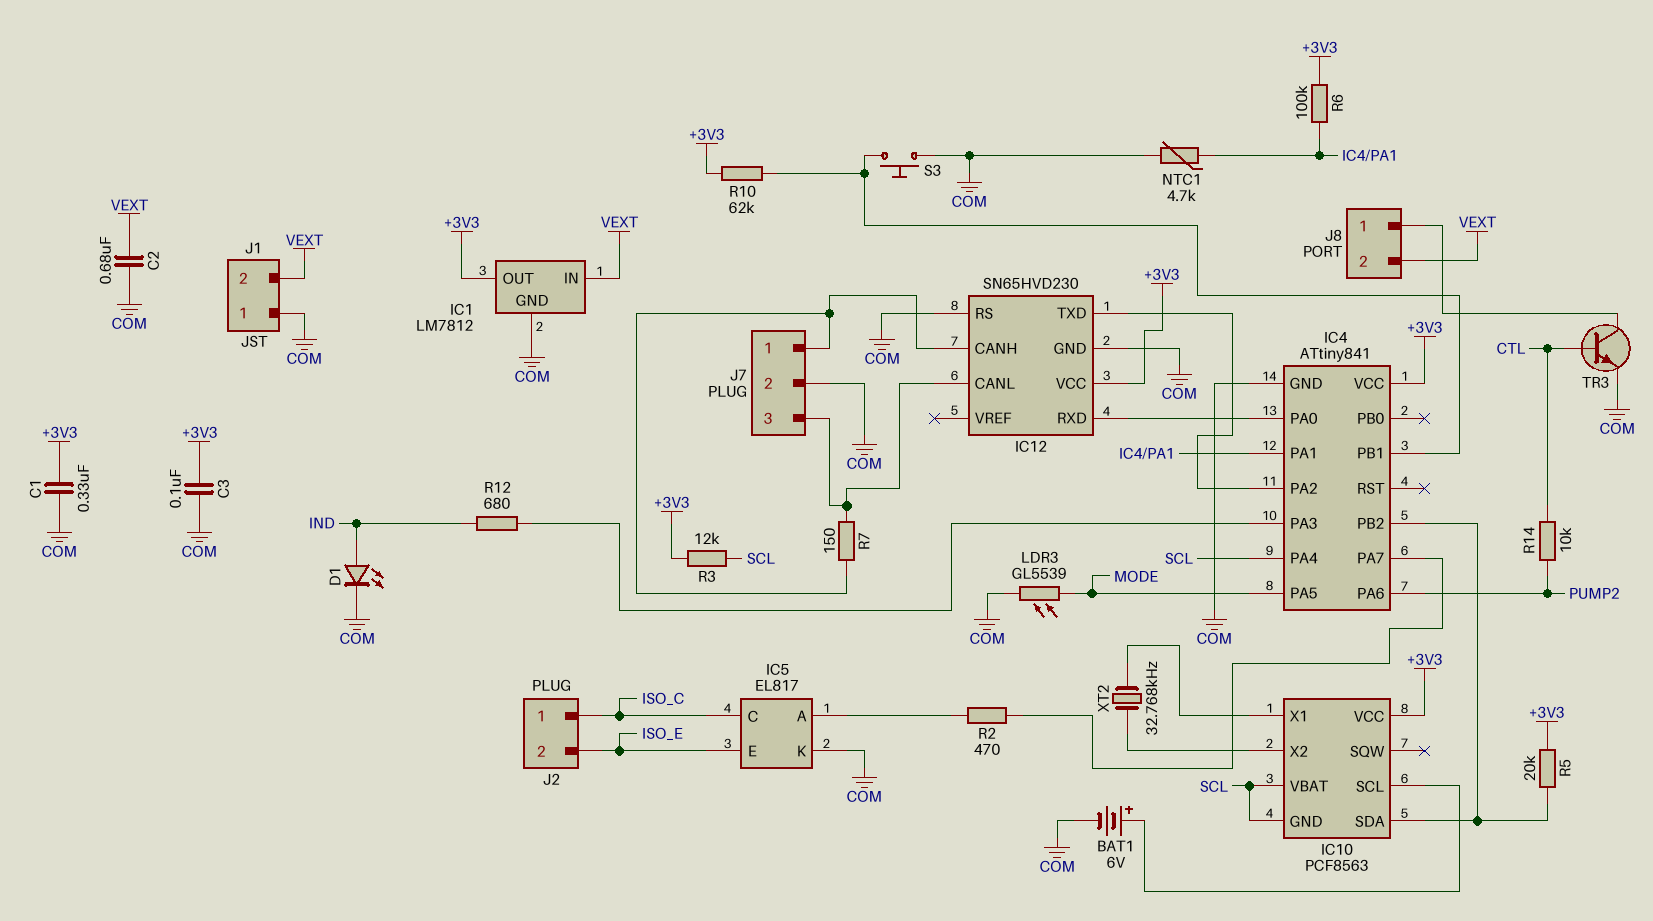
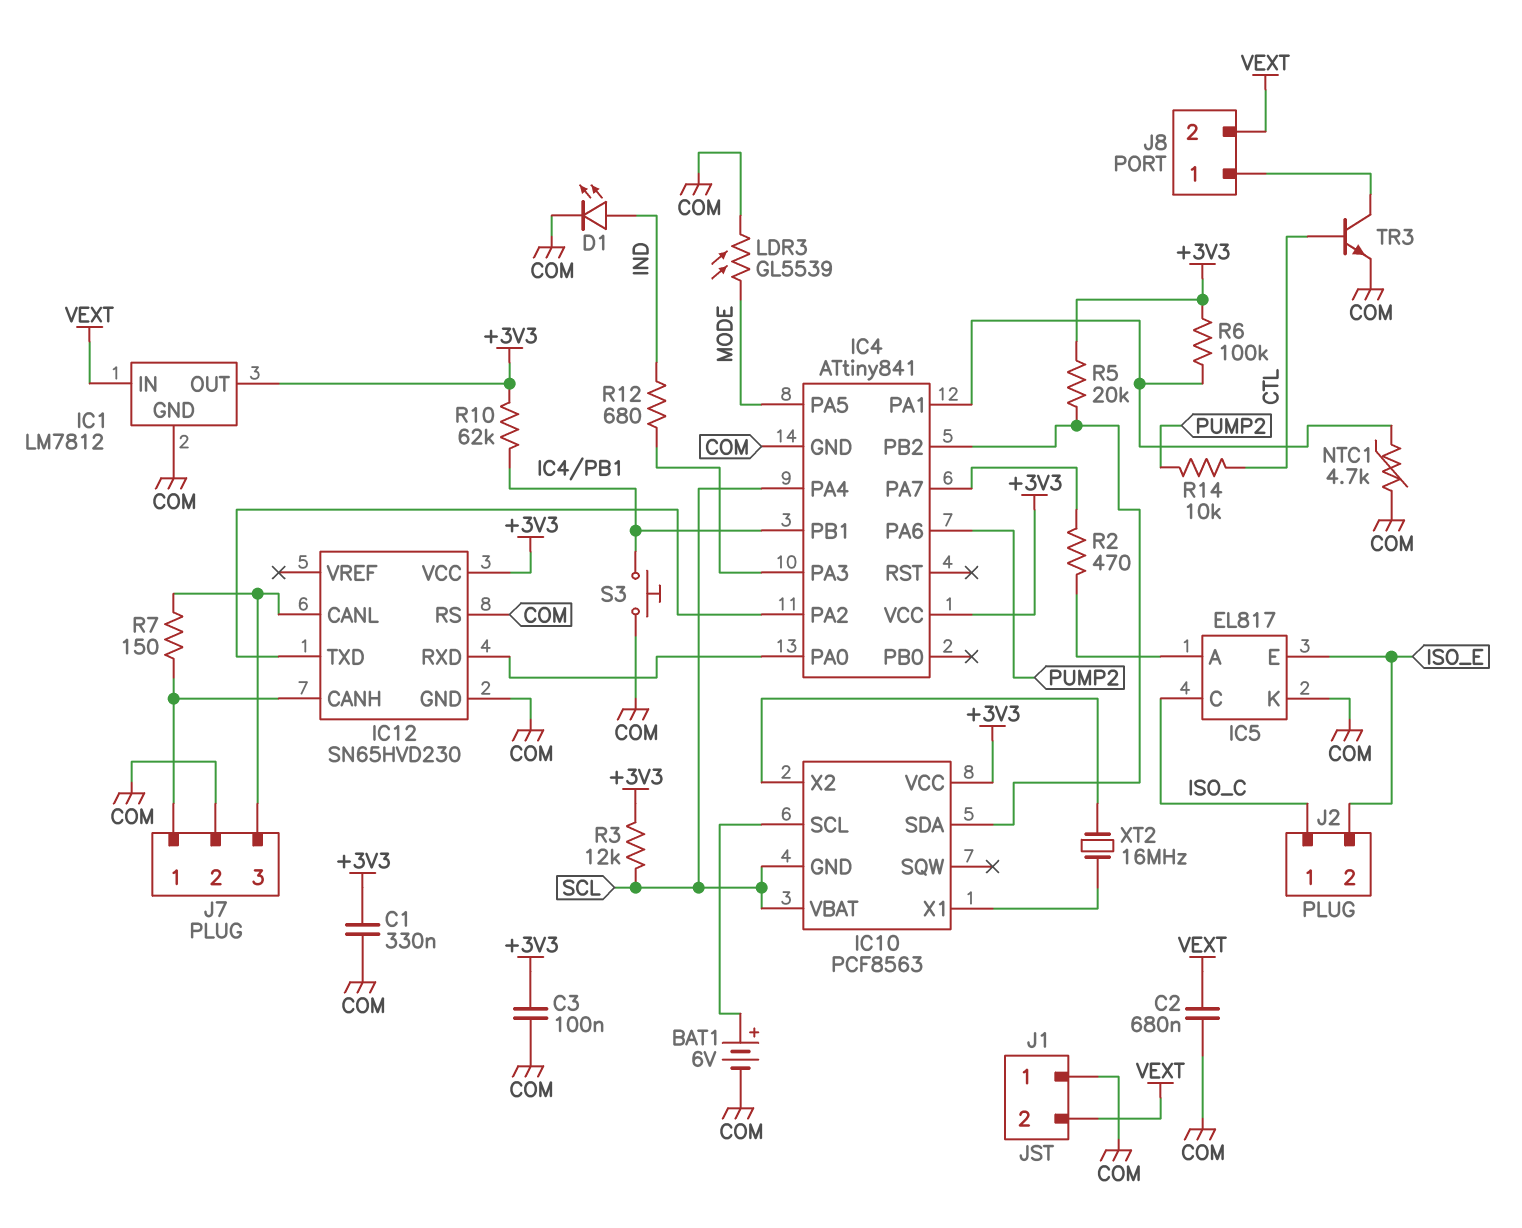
XT2: 32.768kHz (IC10/X1, IC10/X2) -> 16MHz (IC10/X1, IC10/X2)

